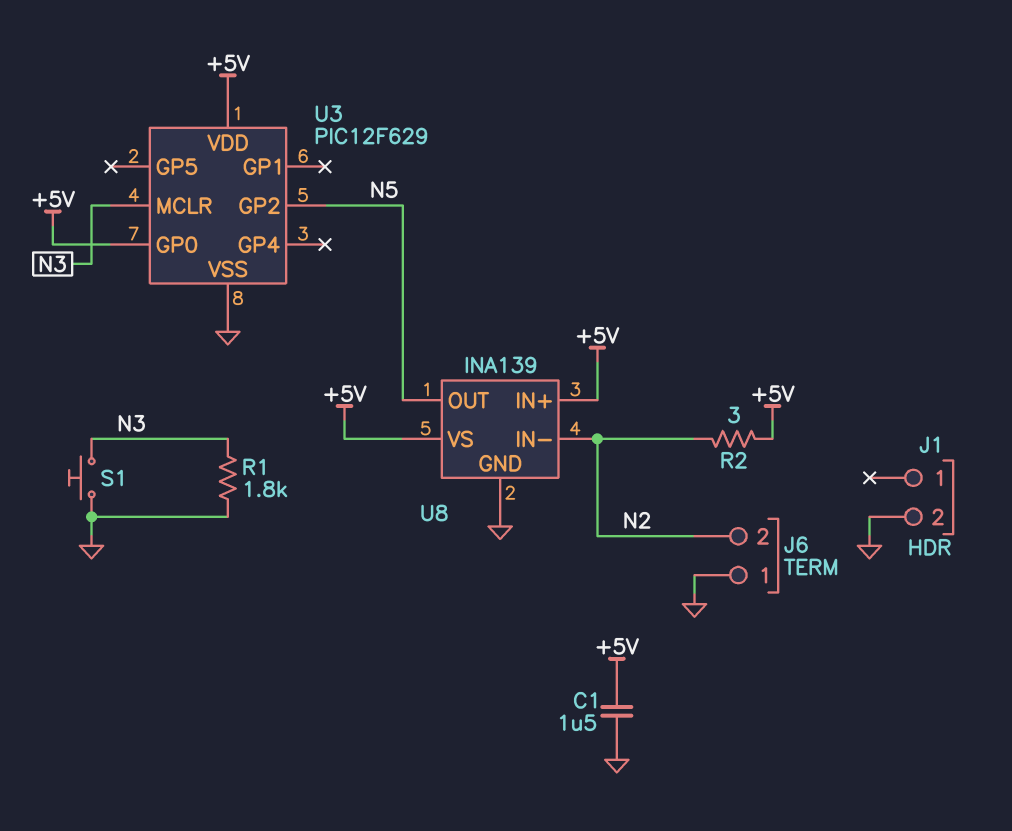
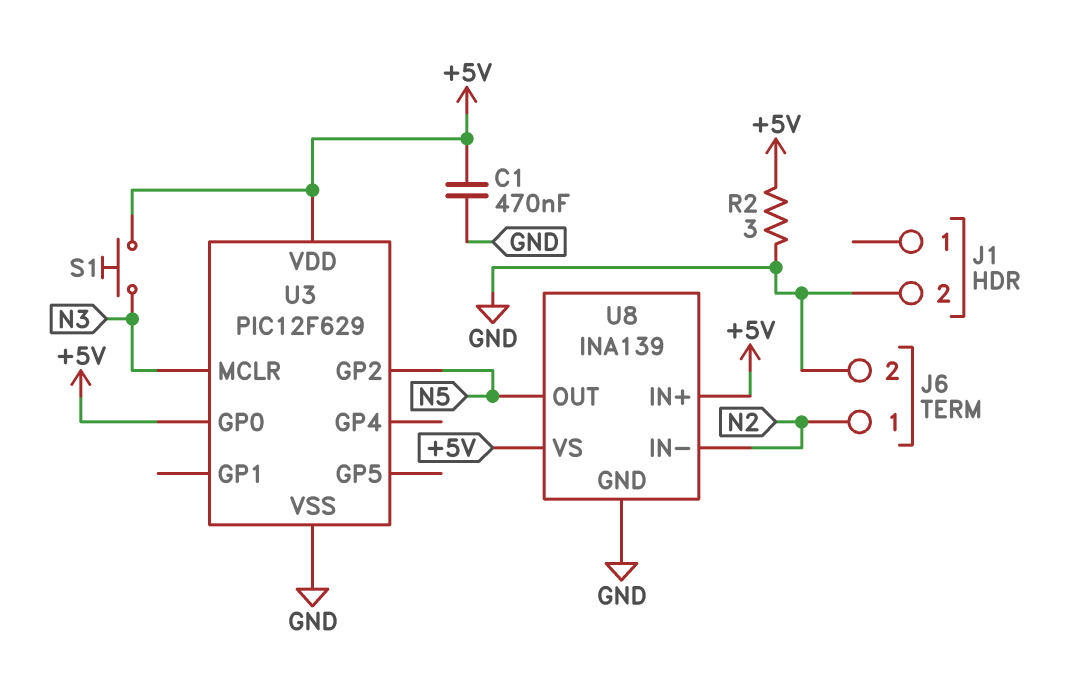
C1: 1.5uF (+5V, GND) -> 470nF (+5V, GND)
J6 pin 1: GND -> N2
J6 pin 2: N2 -> GND
R1: 1.8k (GND, N3) -> none
R2: 3 (+5V, N2) -> 3 (+5V, GND)
S1: button (GND, N3) -> button (+5V, N3)

